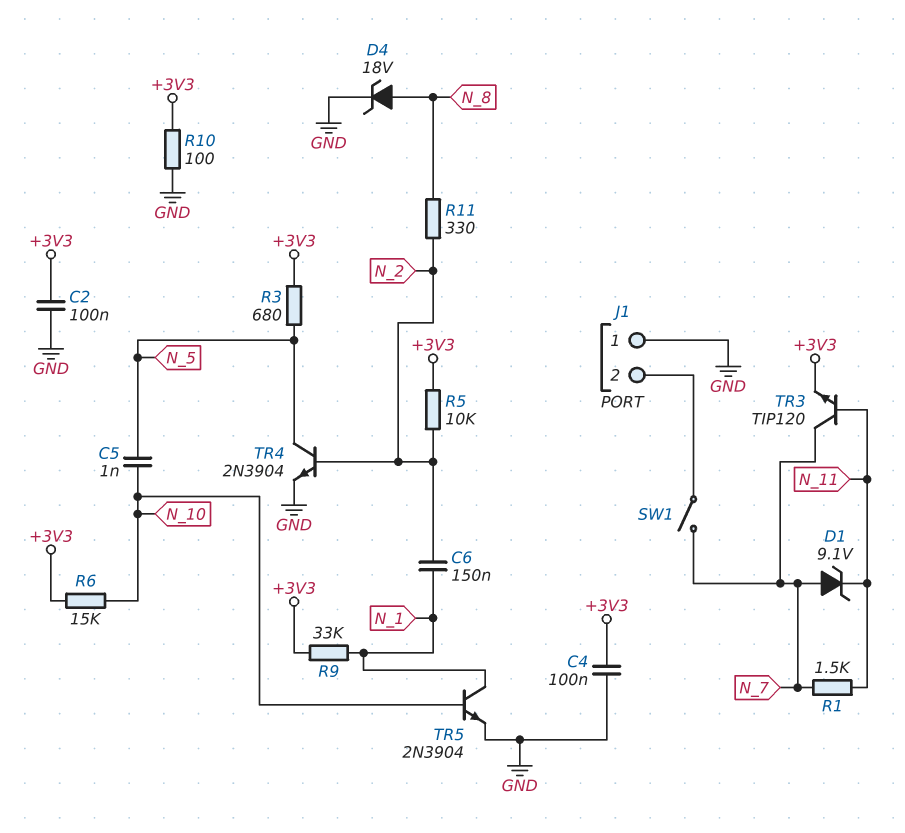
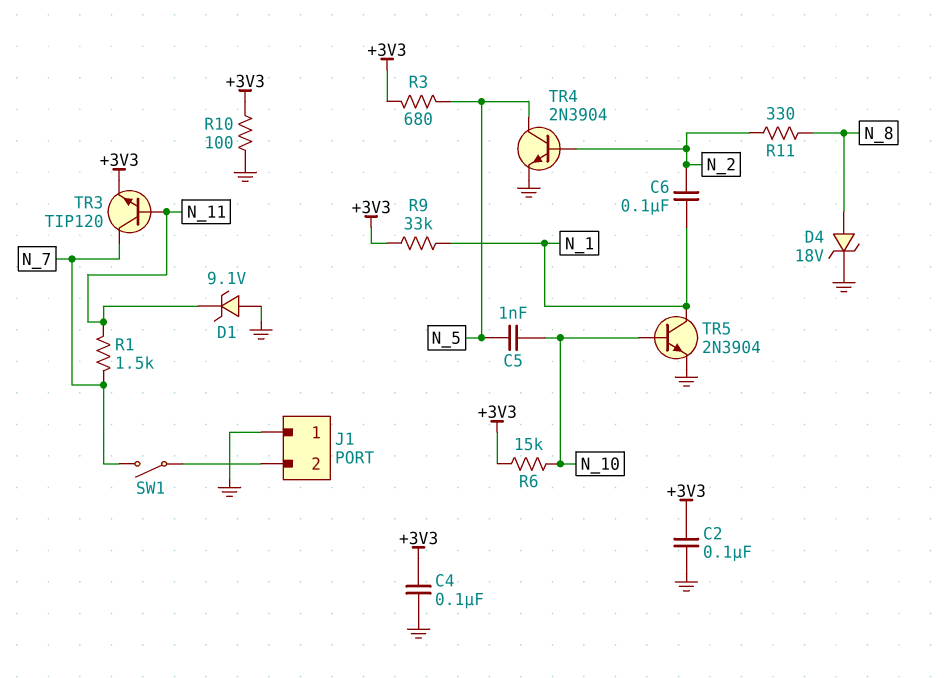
C6: 150nF (N_1, N_2) -> 100nF (N_1, N_2)
D1: zener 9.1V (A N_7, K N_11) -> zener 9.1V (A GND, K N_11)
R5: 10k (+3V3, N_2) -> none

